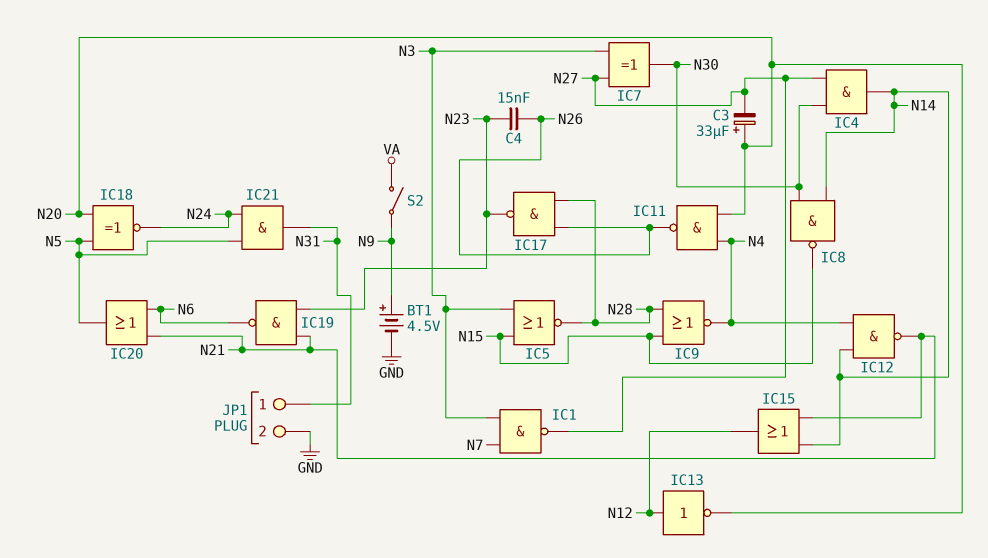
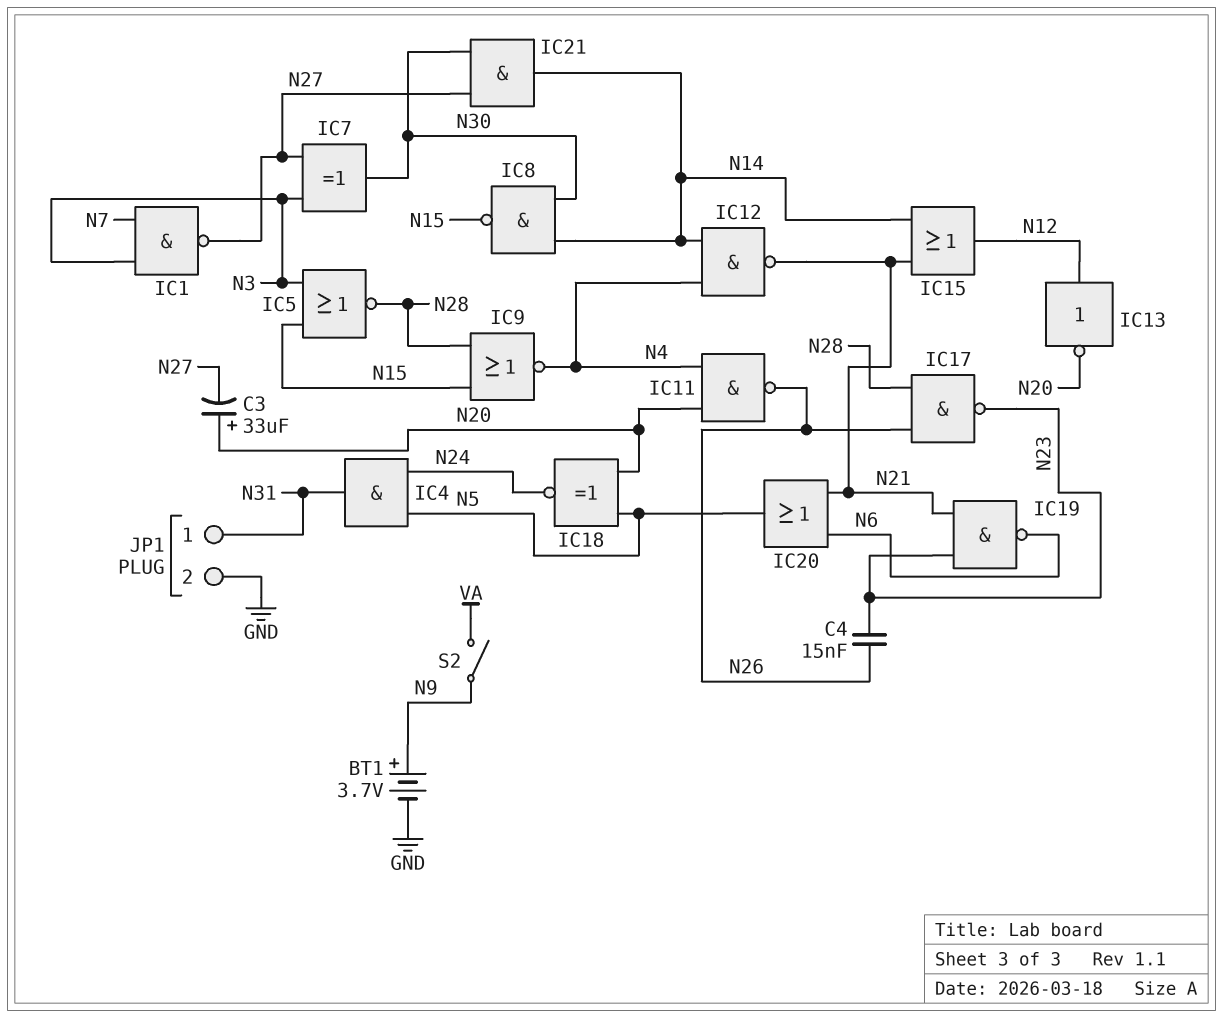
BT1: 4.5V (plus N9, minus GND) -> 3.7V (plus N9, minus GND)
IC4: AND (in N27, in N30, out N14) -> AND (in N5, in N24, out N31)
IC21: AND (in N5, in N24, out N31) -> AND (in N27, in N30, out N14)

